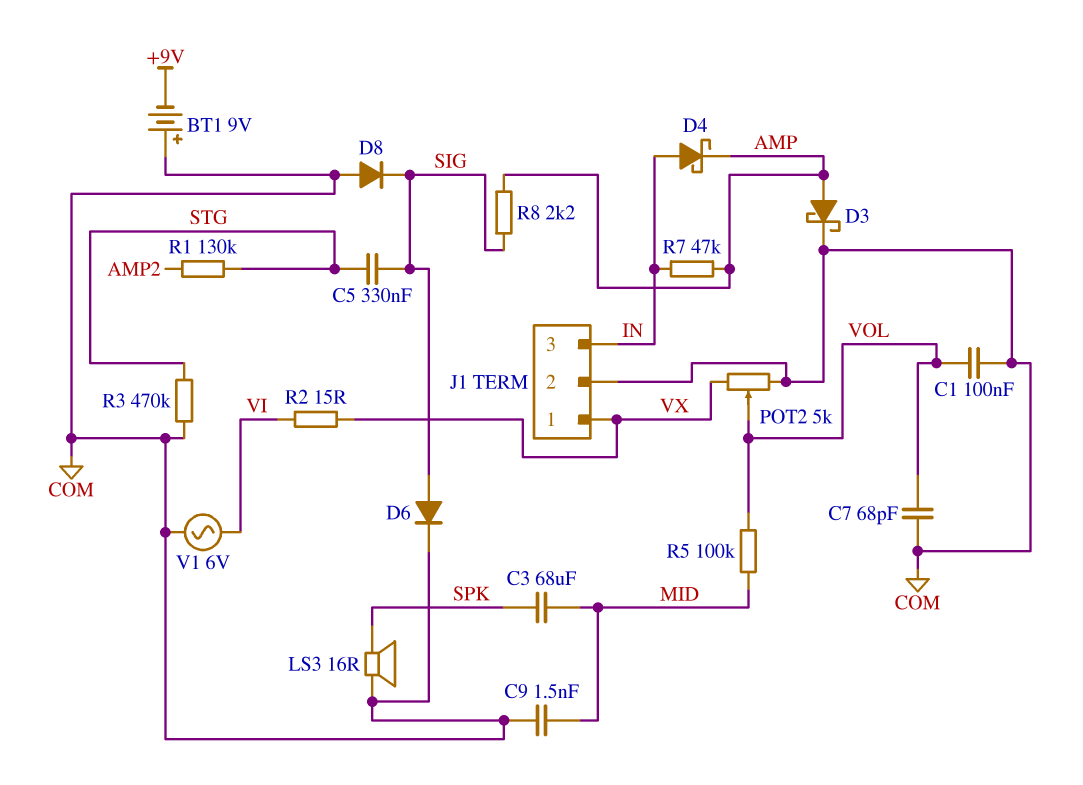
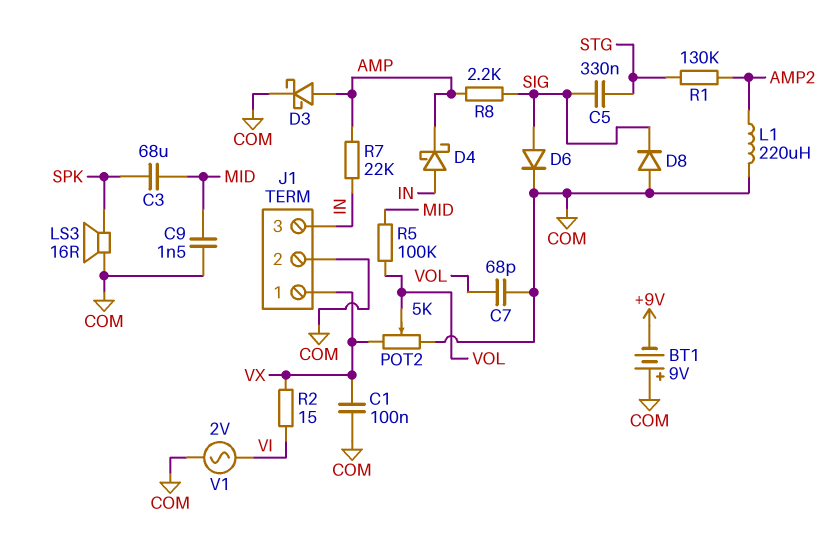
C1: 100nF (COM, VOL) -> 100nF (COM, VX)
L1: none -> 220uH (AMP2, COM)
R3: 470k (COM, STG) -> none
R7: 47k (AMP, IN) -> 22k (AMP, IN)
V1: AC 6V (COM, VI) -> AC 2V (COM, VI)

